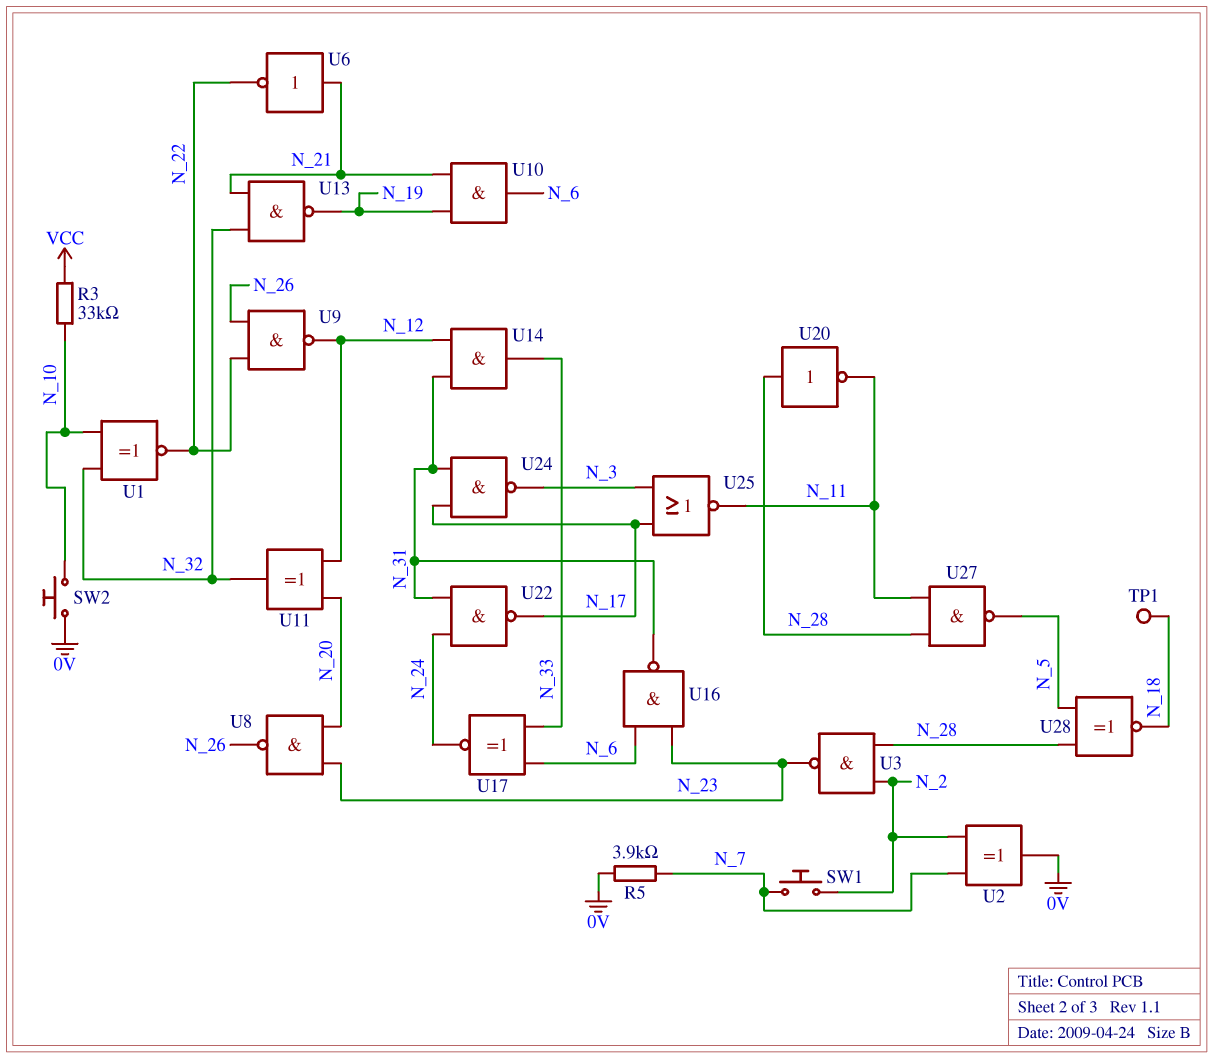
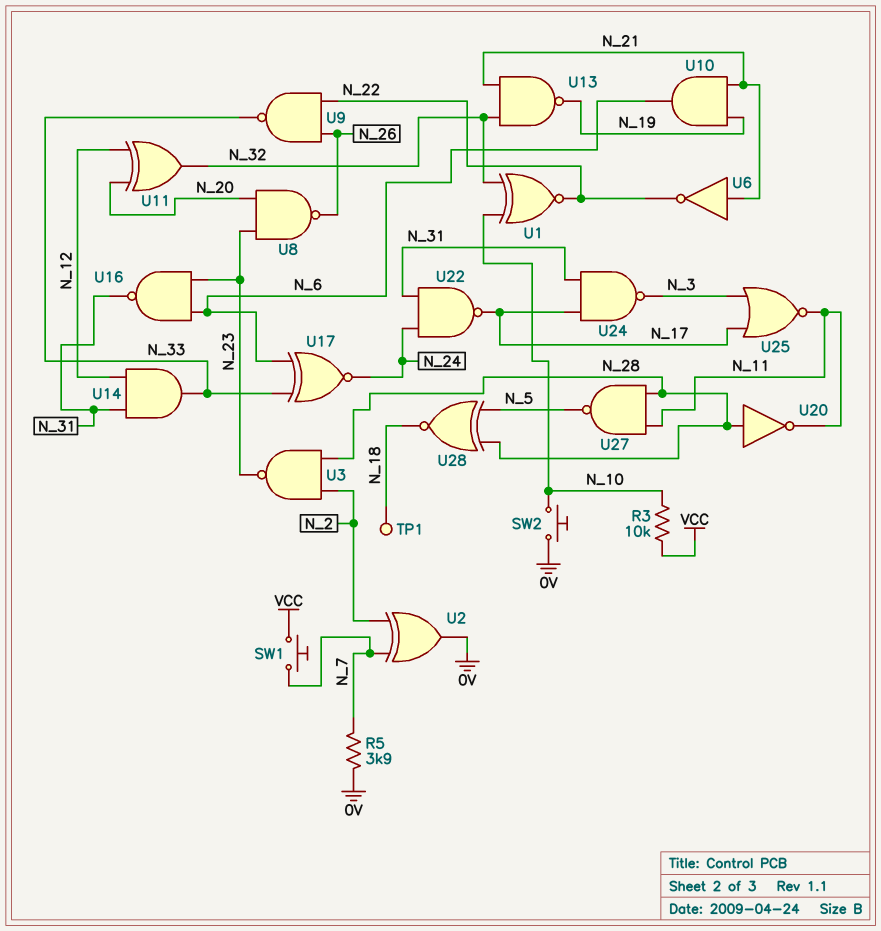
R3: 33k (N_10, VCC) -> 10k (N_10, VCC)
SW1: button (N_2, N_7) -> button (N_7, VCC)
U9: NAND (in N_22, in N_26, out N_12) -> NAND (in N_22, in N_26, out N_33)

